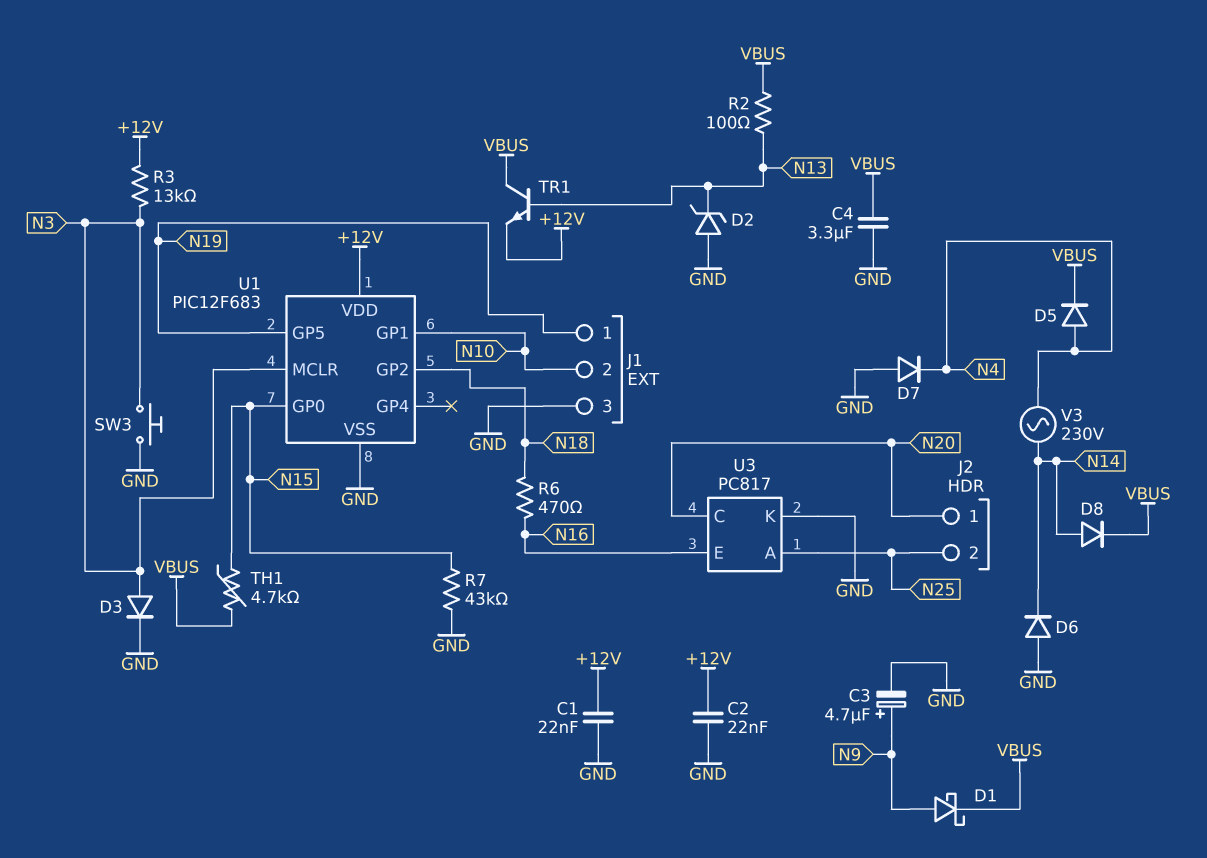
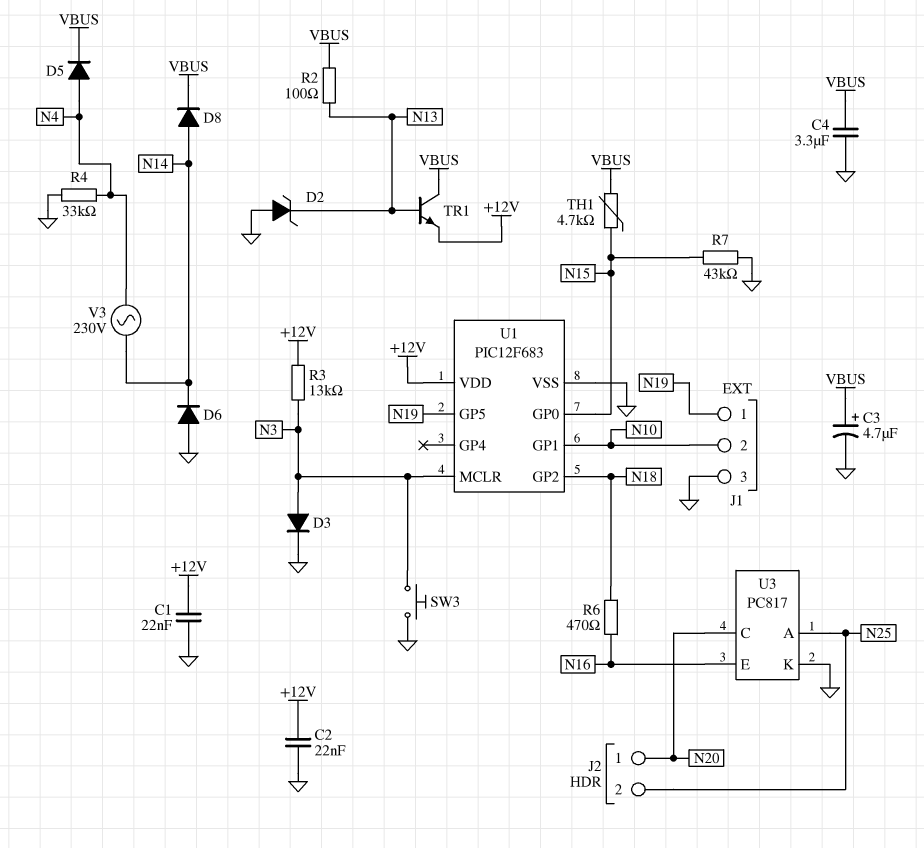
C3: 4.7uF (plus N9, minus GND) -> 4.7uF (plus VBUS, minus GND)
D1: schottky (A N9, K VBUS) -> none
D7: diode (A GND, K N4) -> none
R4: none -> 33k (GND, N4)

